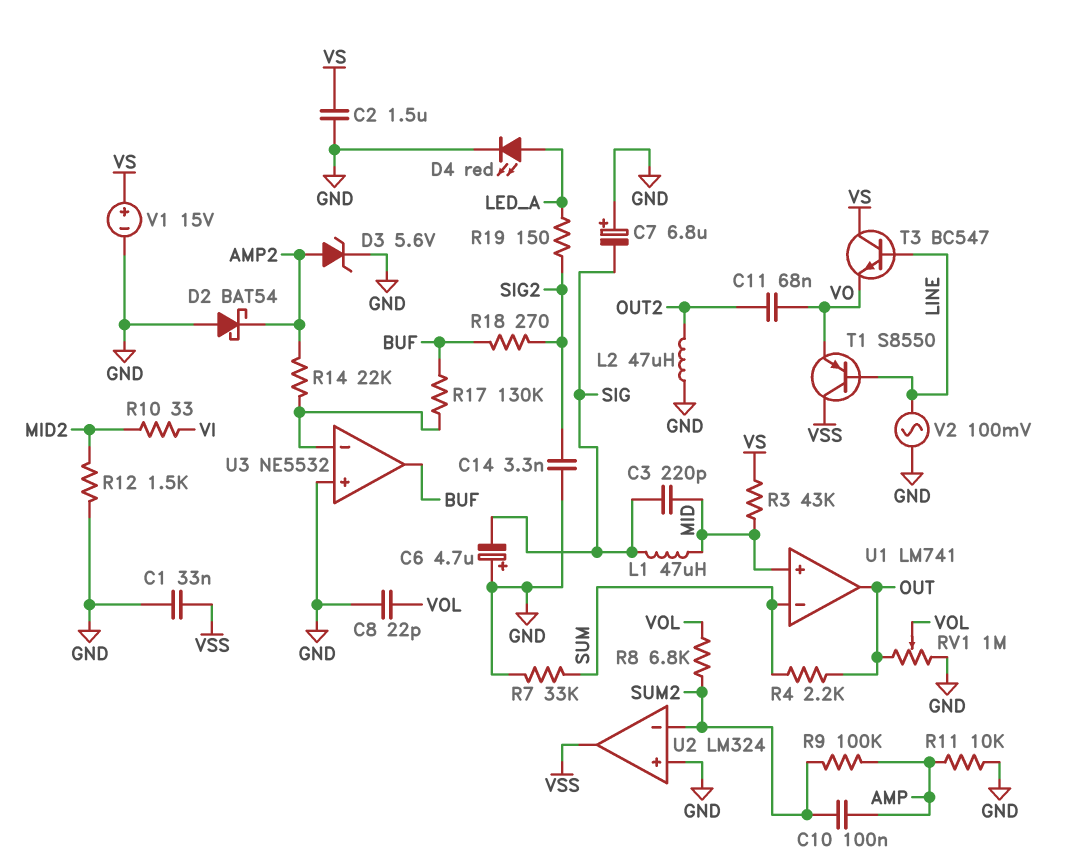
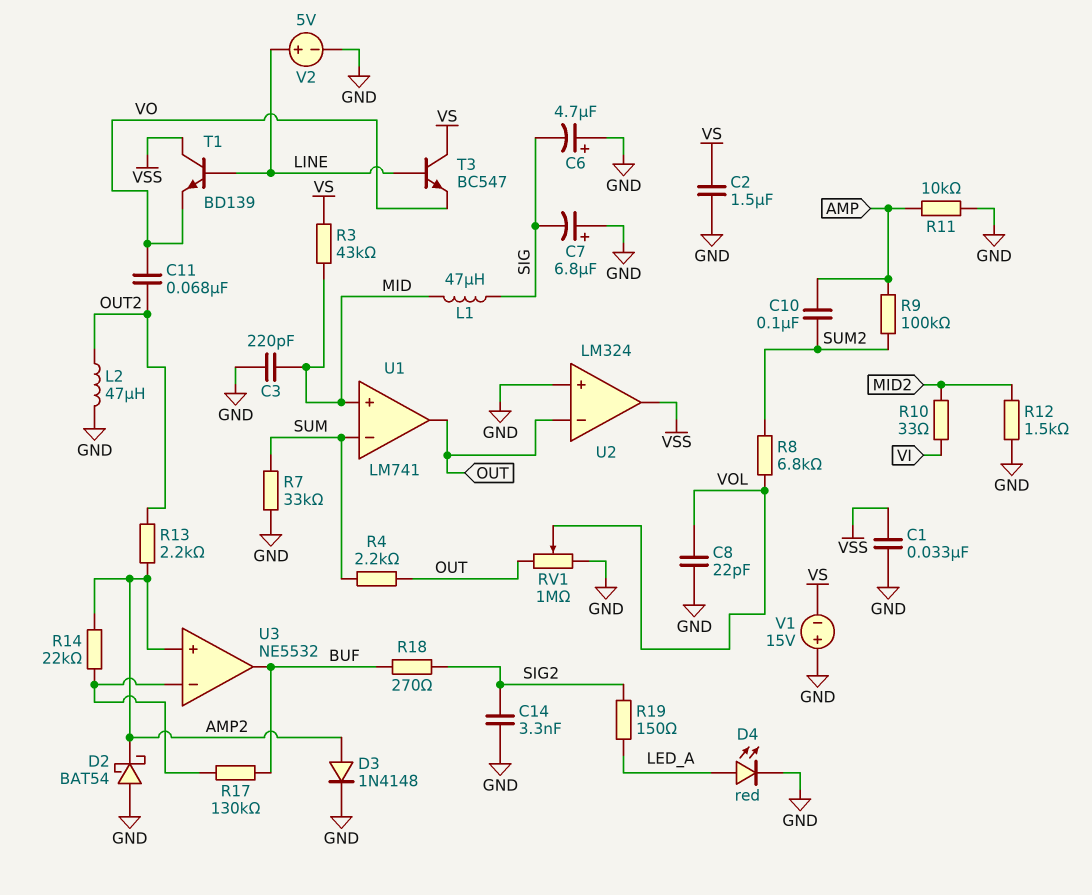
C3: 220pF (MID, SIG) -> 220pF (GND, MID)
D3: zener 5.6V (A AMP2, K GND) -> diode 1N4148 (A AMP2, K GND)
R13: none -> 2.2k (AMP2, OUT2)
T1: PNP S8550 (B LINE, C VSS, E VO) -> NPN BD139 (B LINE, C VSS, E VO)
U2 pin in-: SUM2 -> OUT
U3 pin in+: GND -> AMP2
V1: 15V (plus VS, minus GND) -> 15V (plus GND, minus VS)
V2: AC 100mV (GND, LINE) -> 5V (plus LINE, minus GND)

